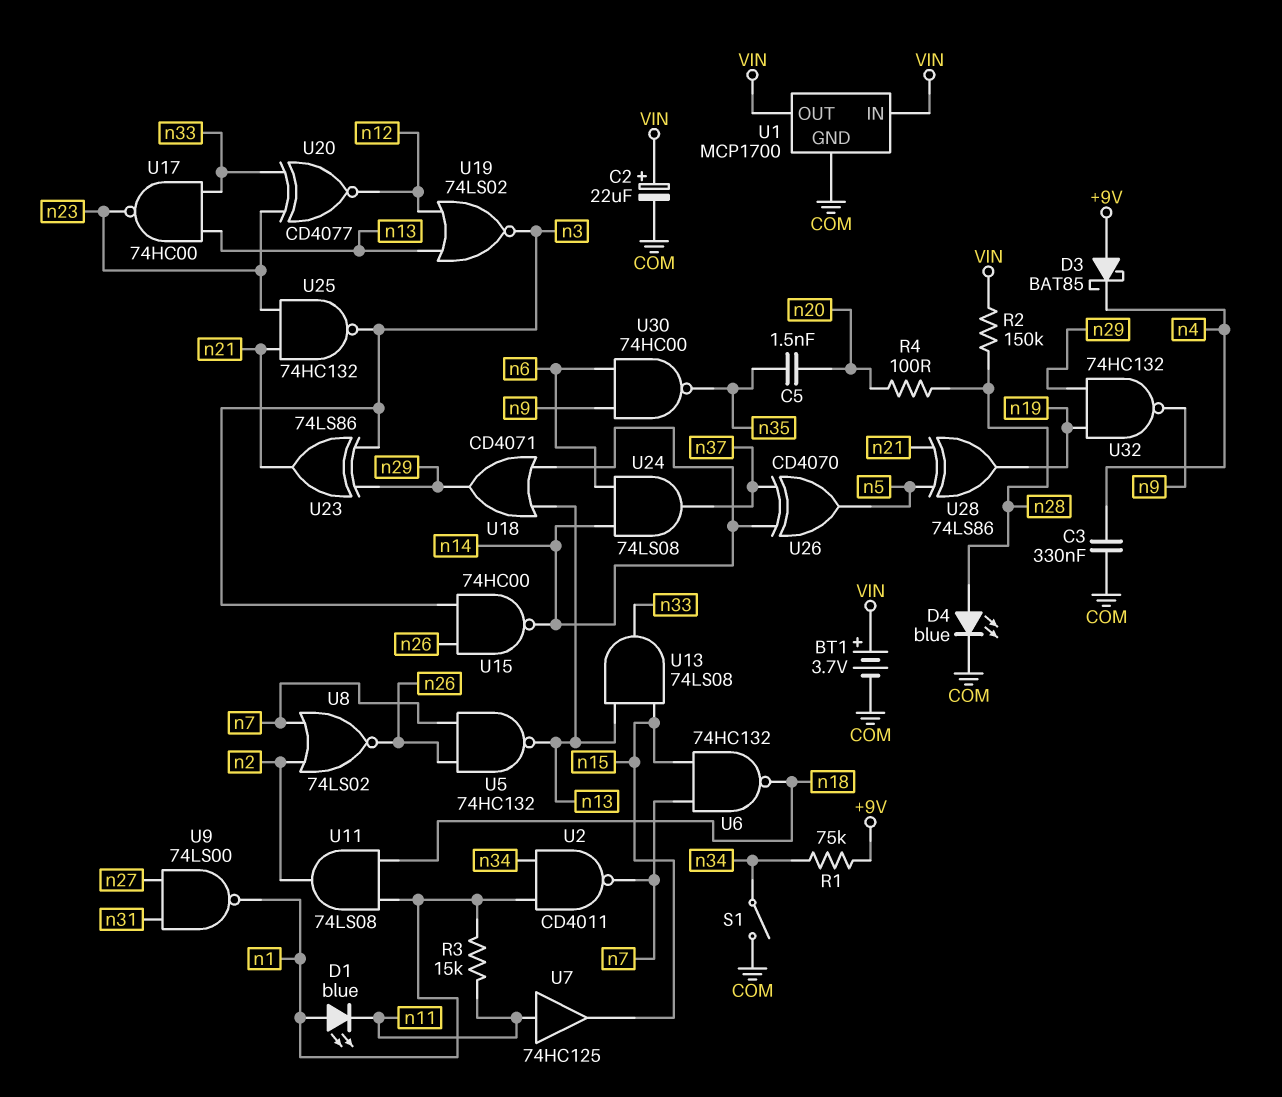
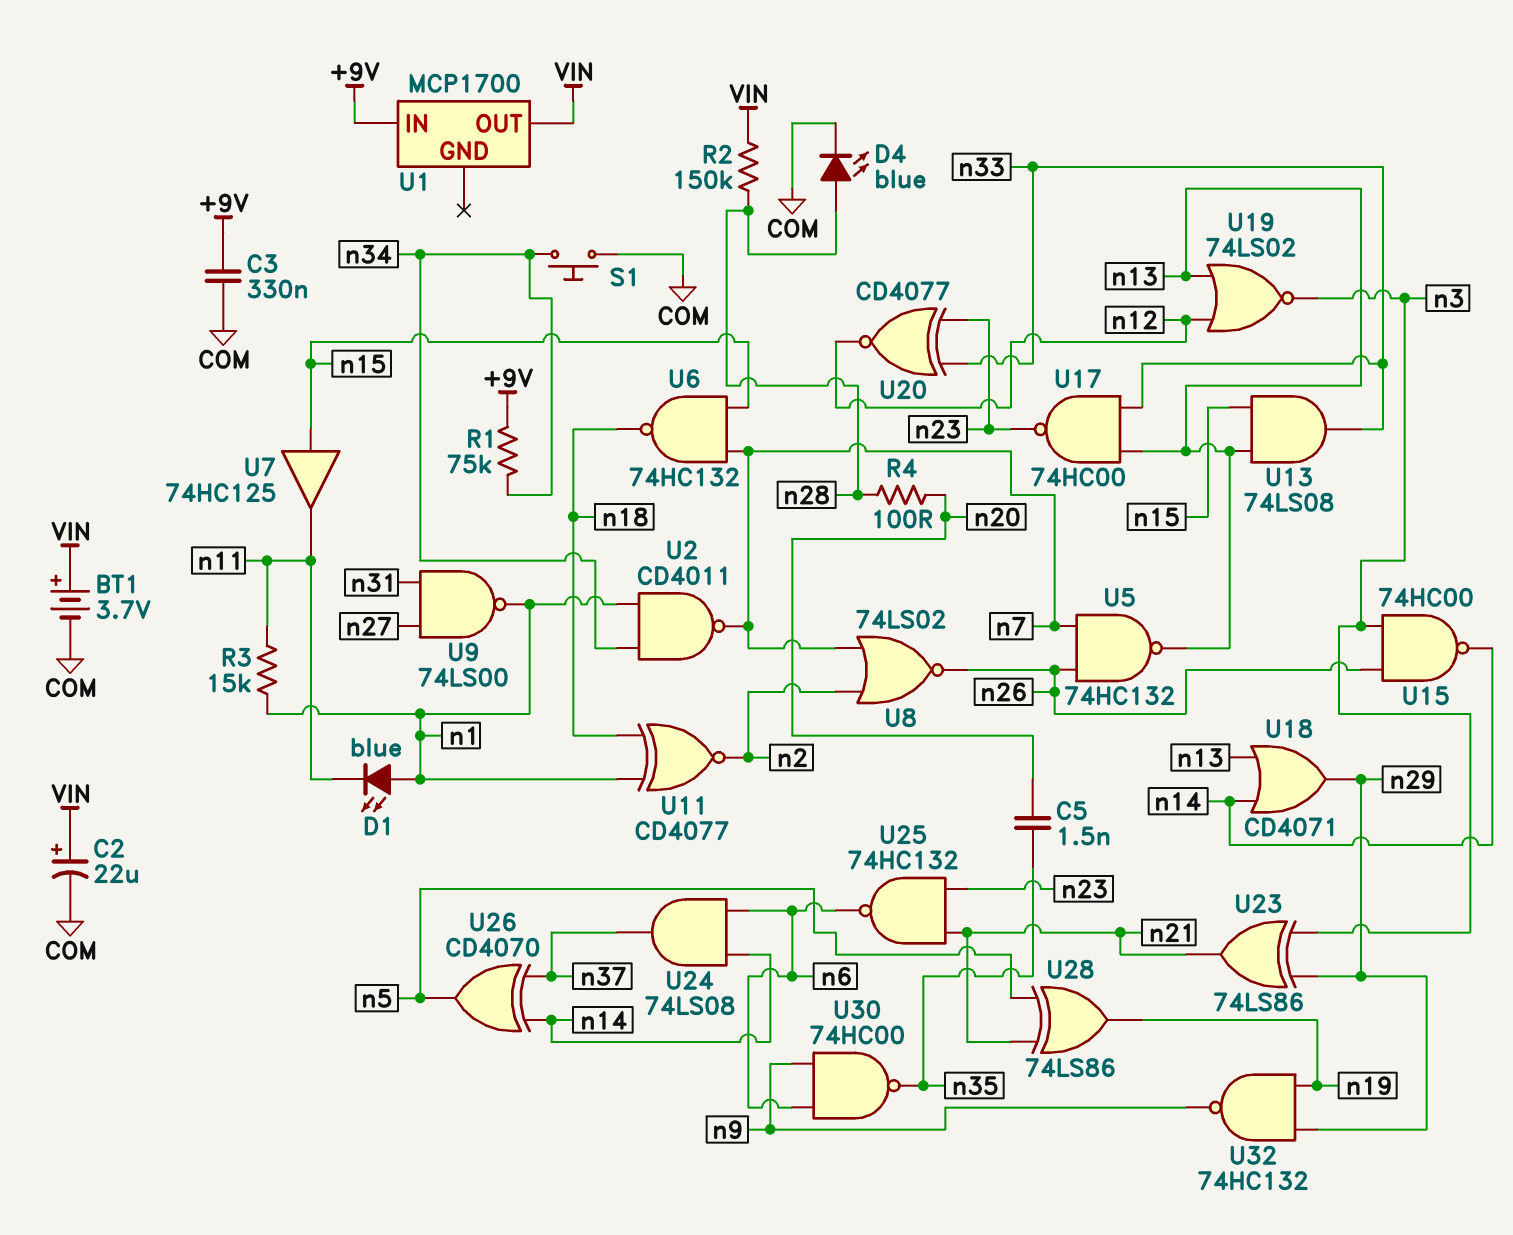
C3: 330nF (COM, n4) -> 330nF (+9V, COM)
D3: schottky BAT85 (A +9V, K n4) -> none
S1: switch (COM, n34) -> button (COM, n34)
U1 pin GND: COM -> none
U1 pin IN: VIN -> +9V
U7: buffer 74HC125 (in n11, out n15) -> buffer 74HC125 (in n15, out n11)
U11: AND 74LS08 (in n1, in n18, out n2) -> XNOR CD4077 (in n1, in n18, out n2)
U25: NAND 74HC132 (in n21, in n23, out n3) -> NAND 74HC132 (in n21, in n23, out n6)

